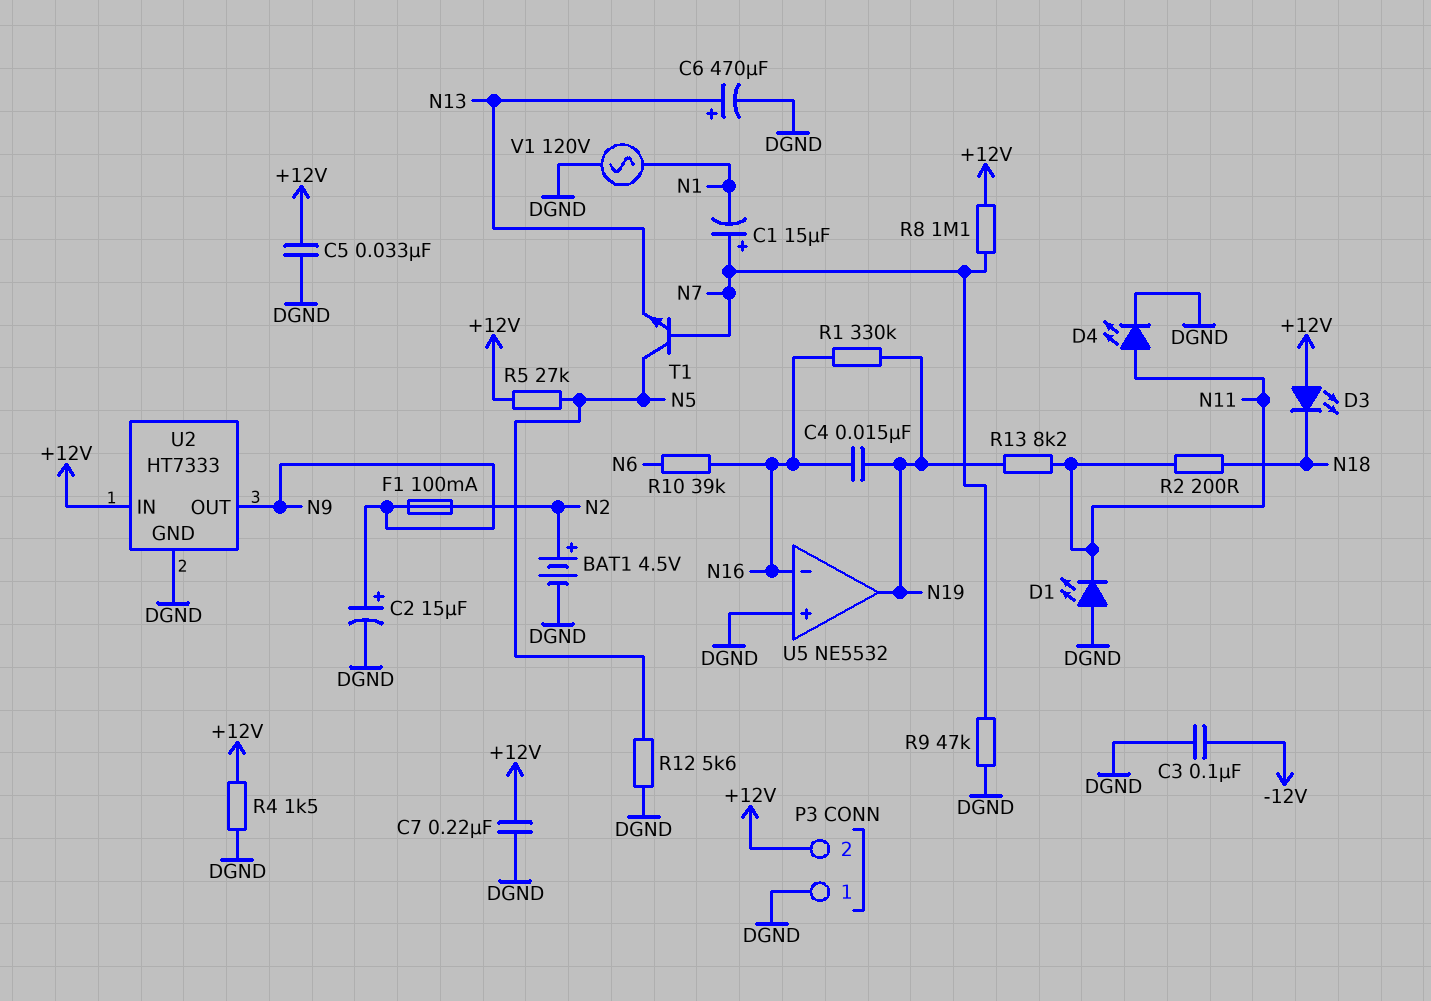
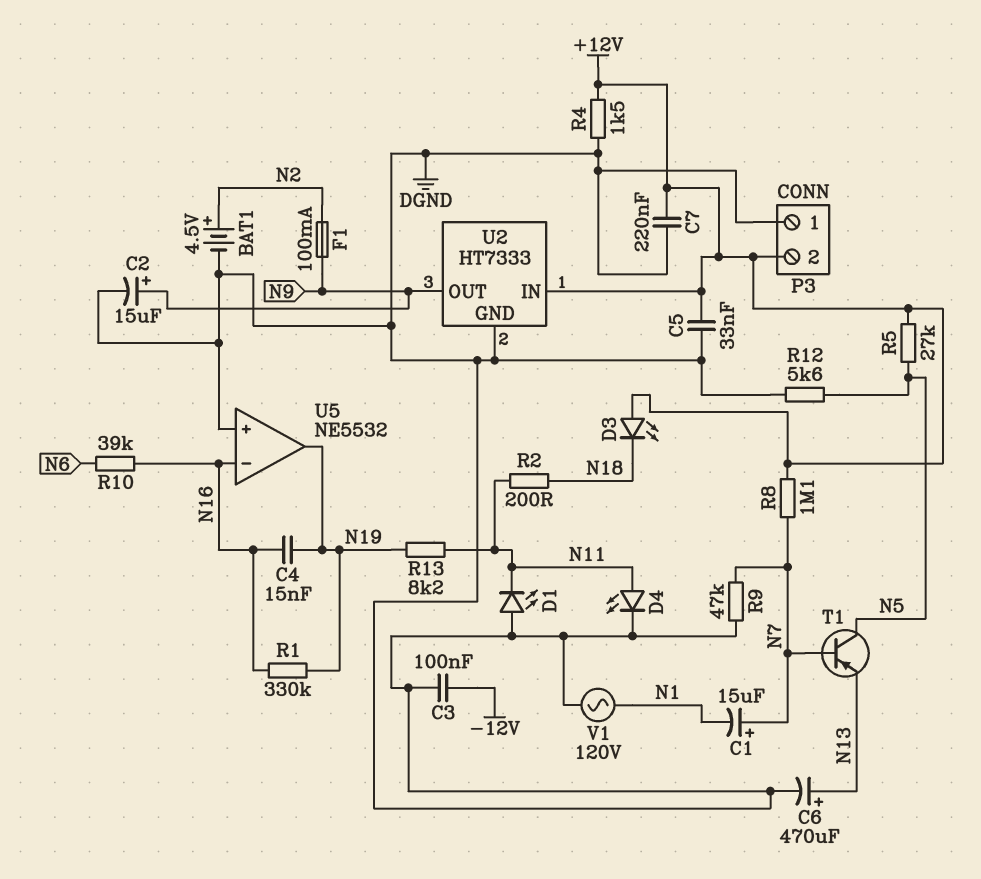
T1: NPN (B N7, C N5, E N13) -> PNP (B N7, C N5, E N13)

